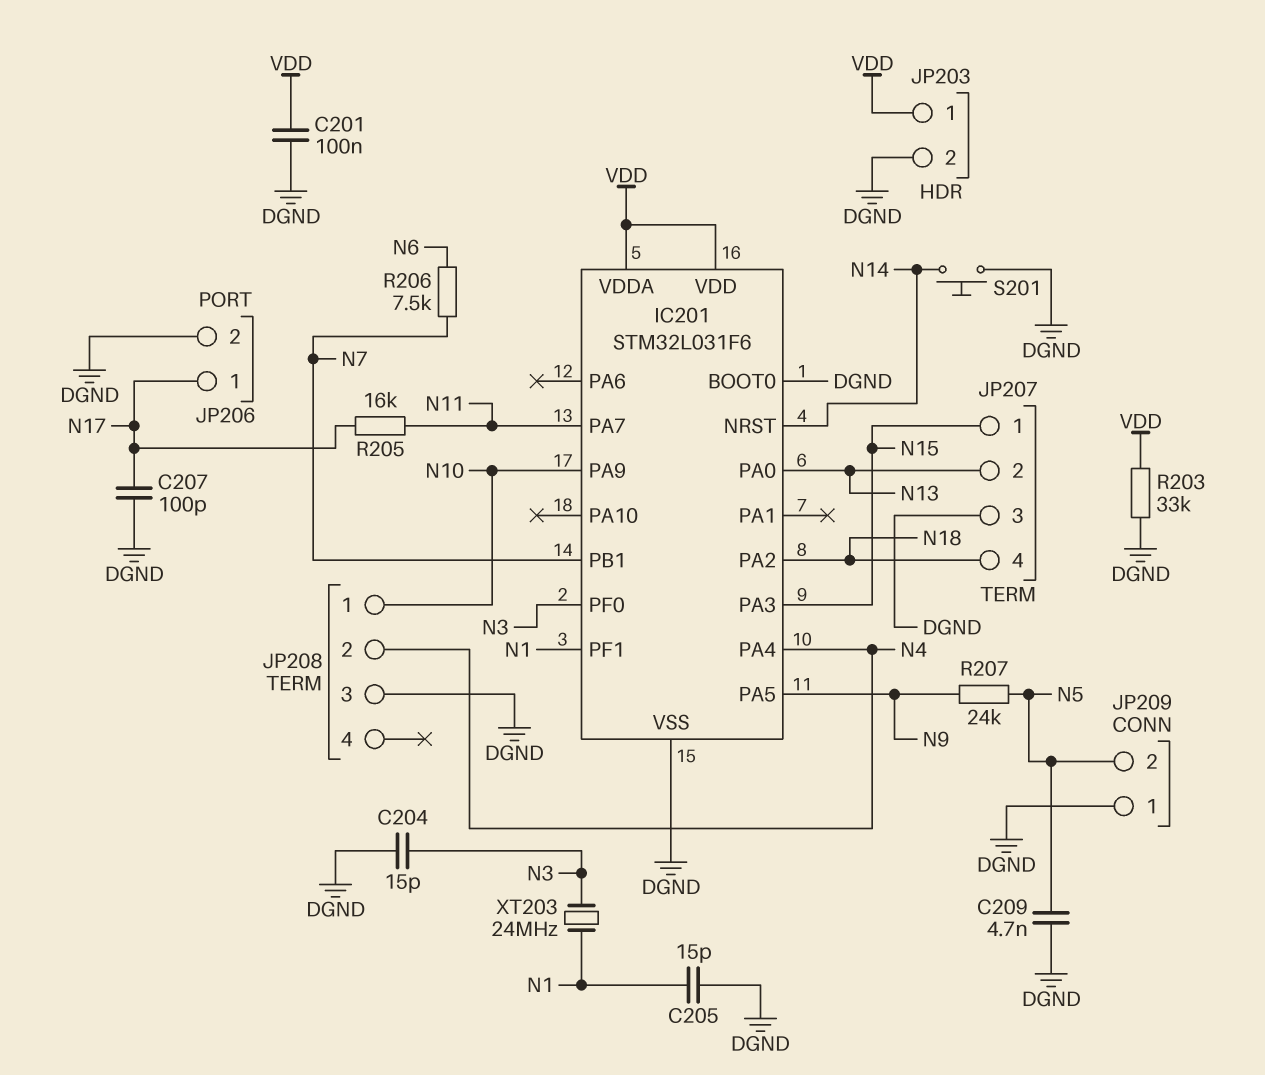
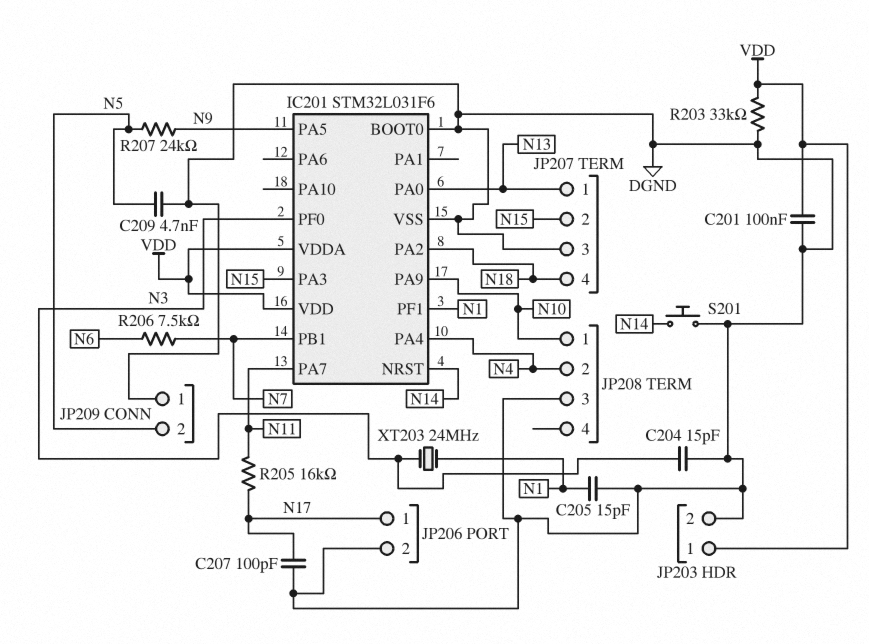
JP207 pin 1: N15 -> N13
JP207 pin 2: N13 -> N15

